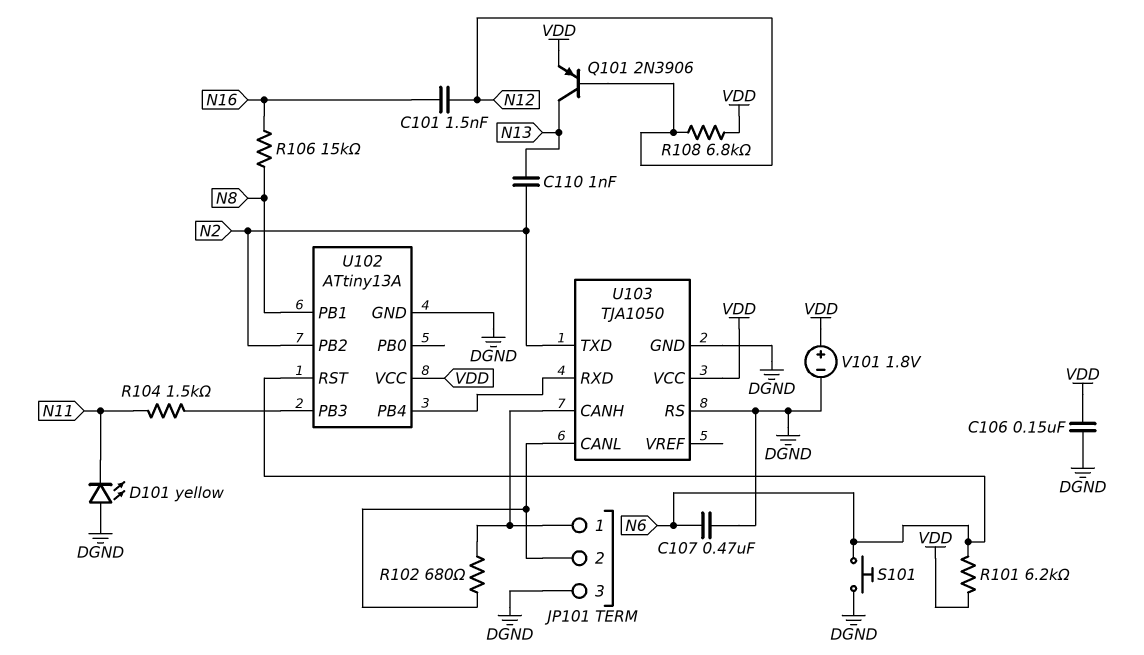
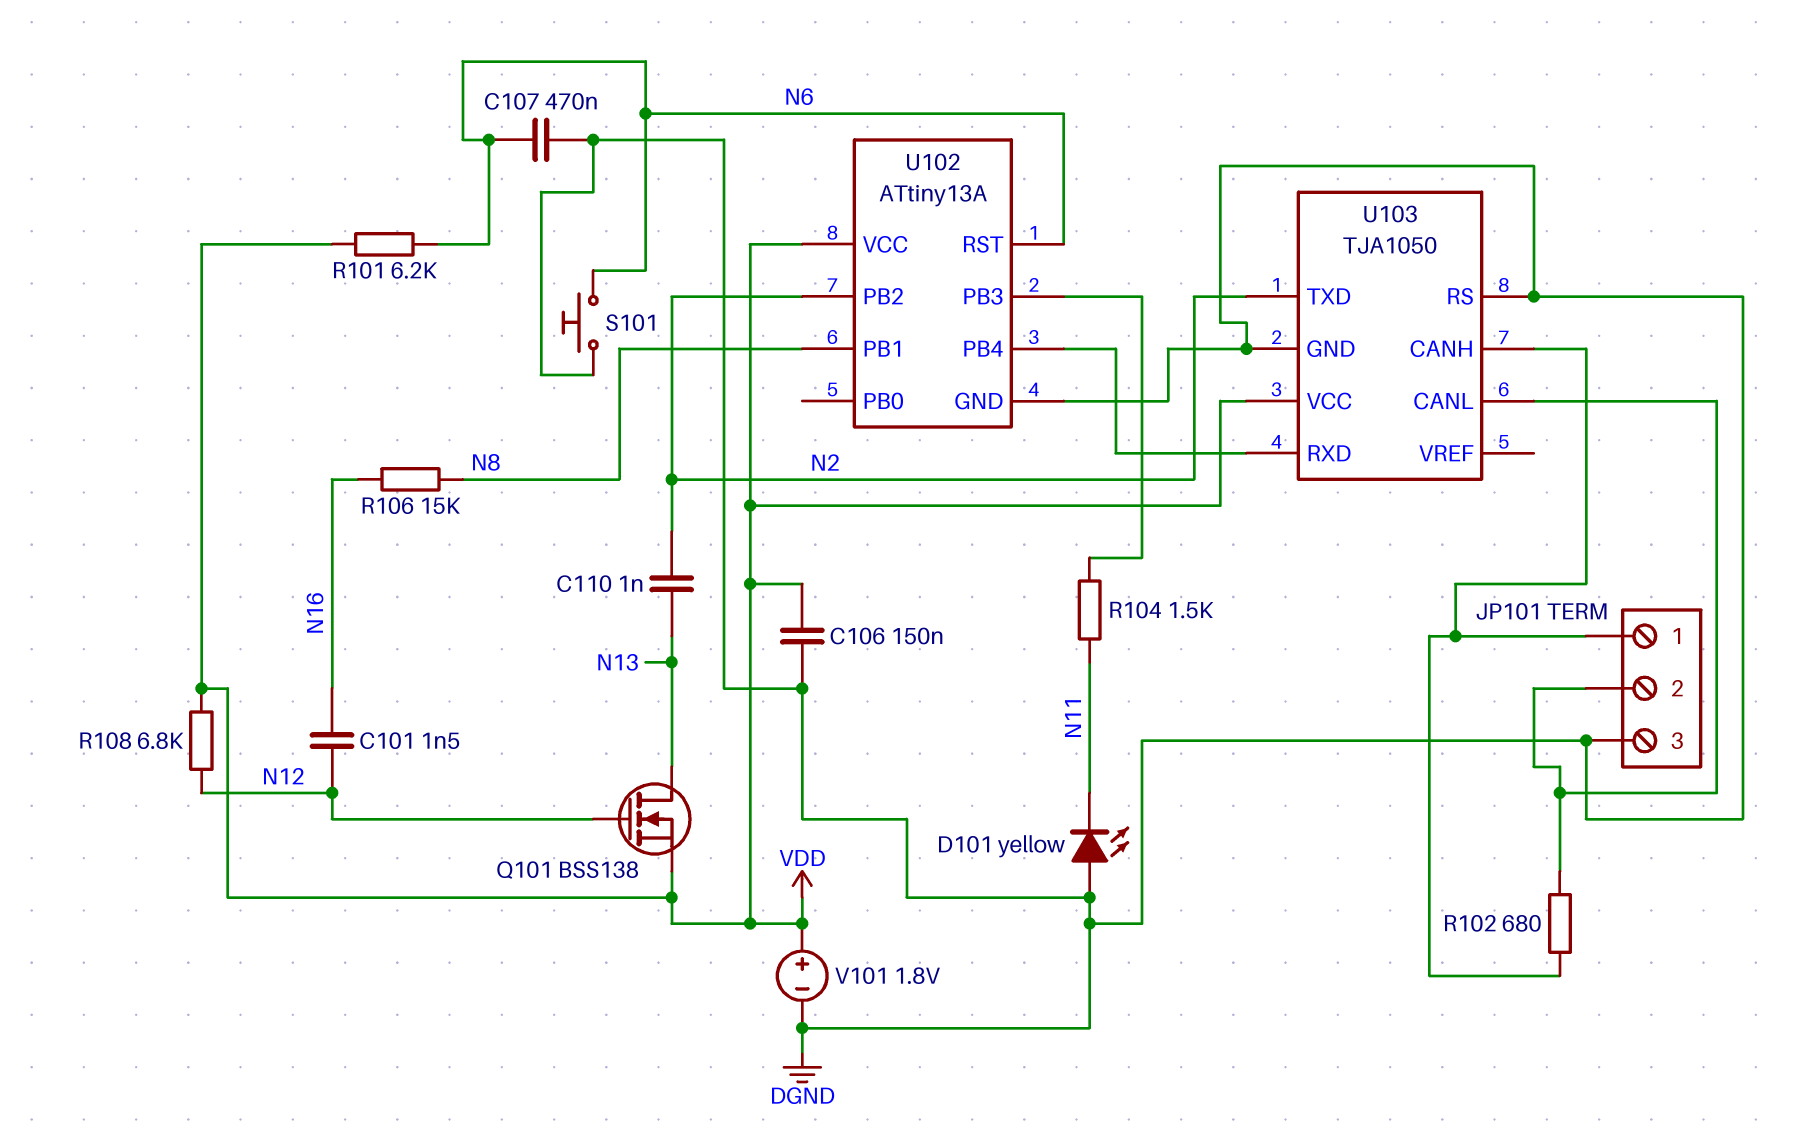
Q101: PNP 2N3906 (B N12, C N13, E VDD) -> NMOS BSS138 (G N12, D N13, S VDD)

